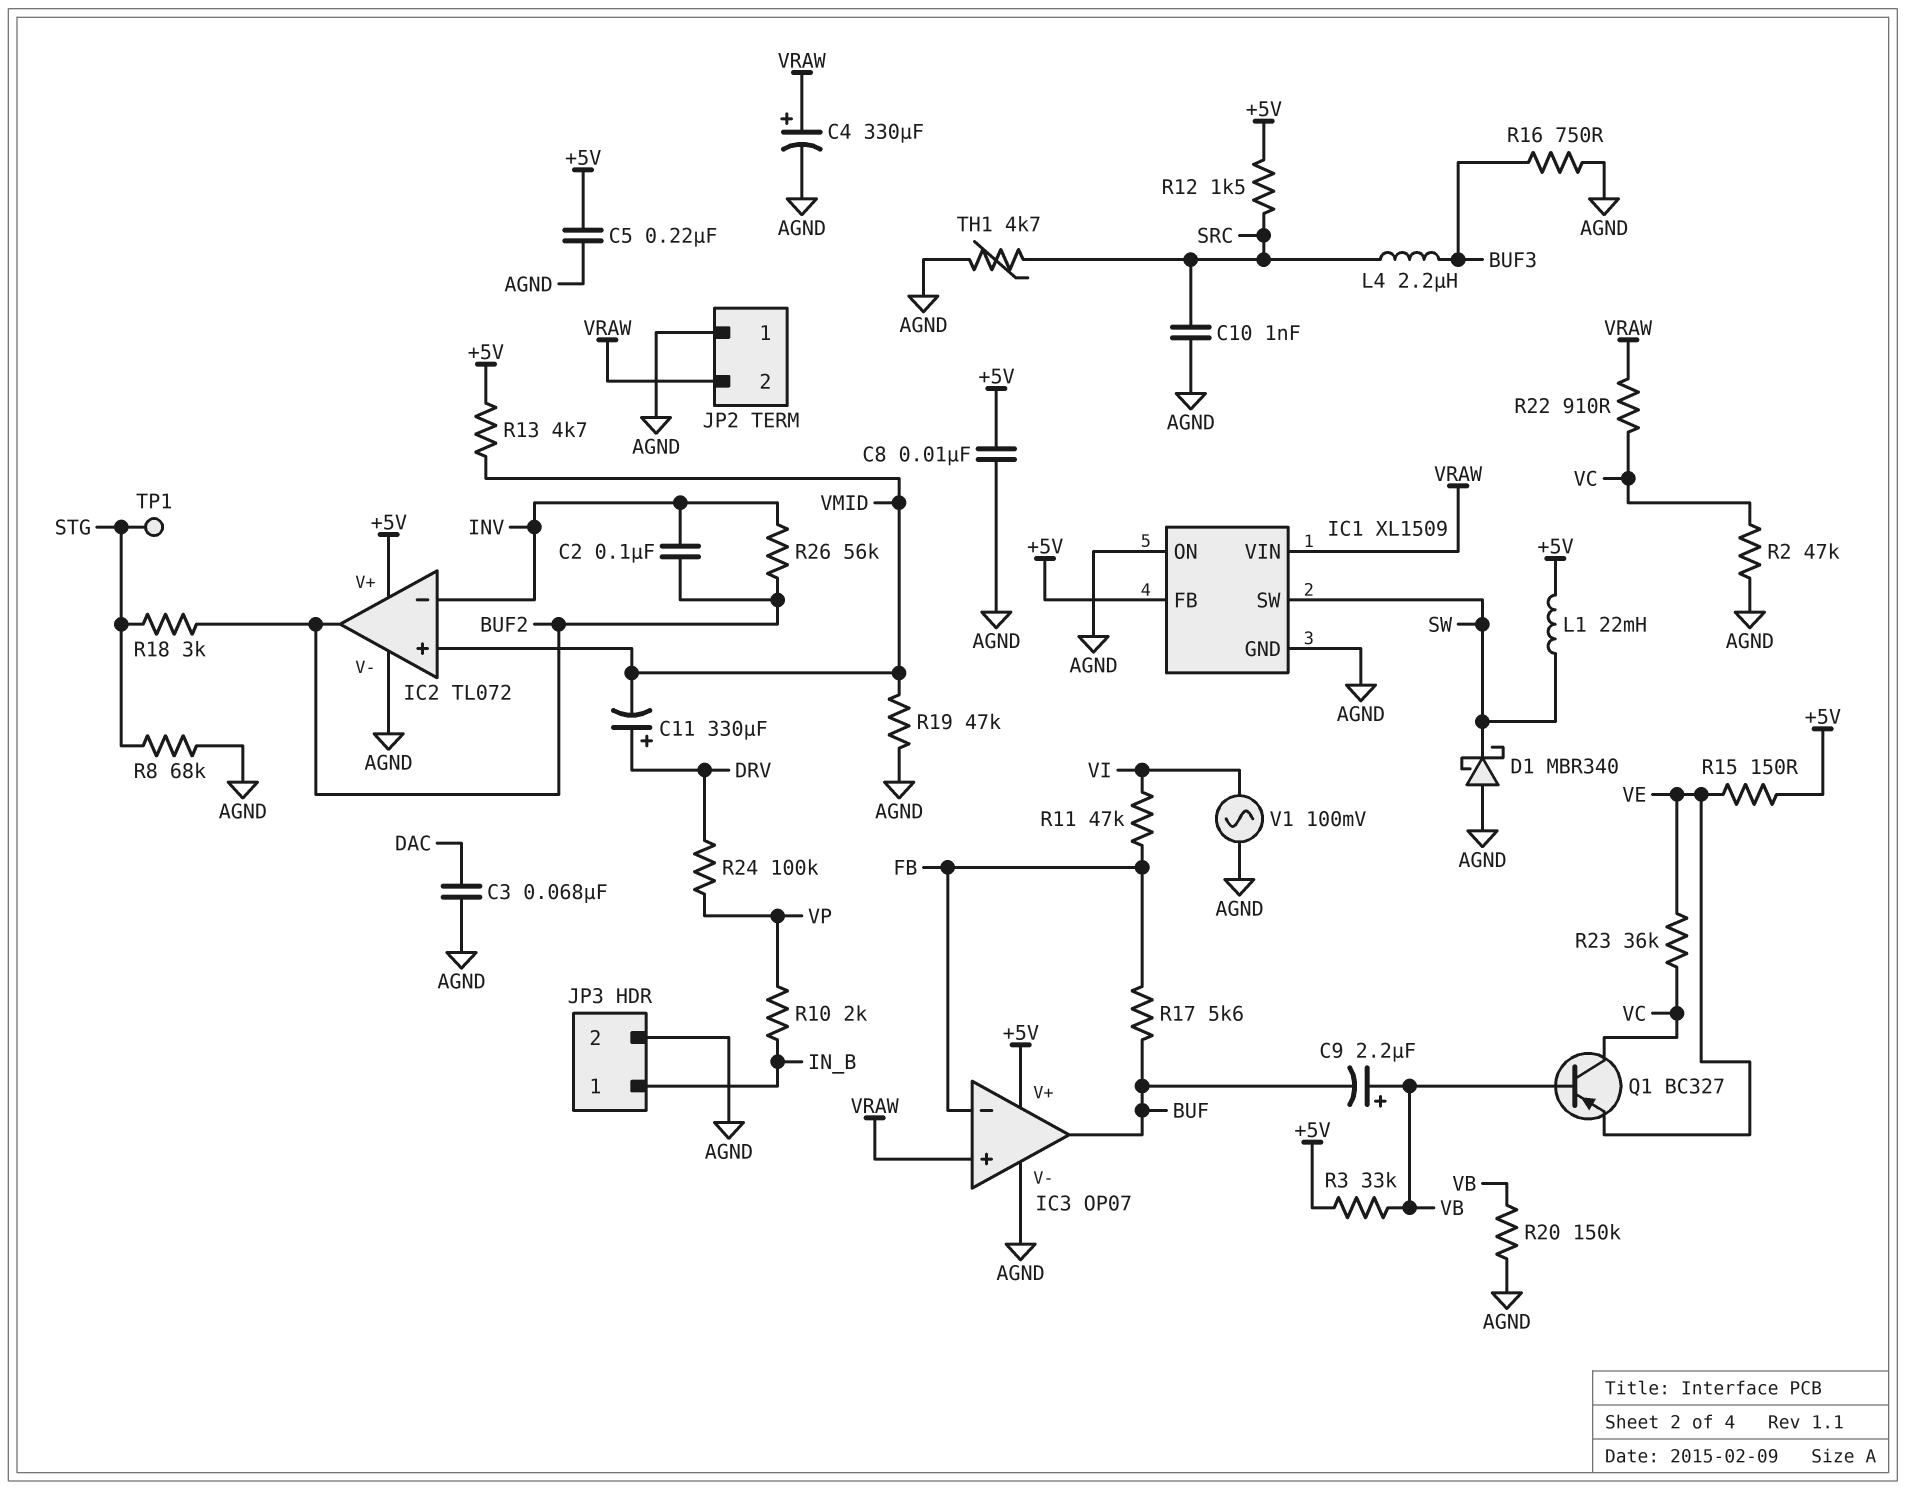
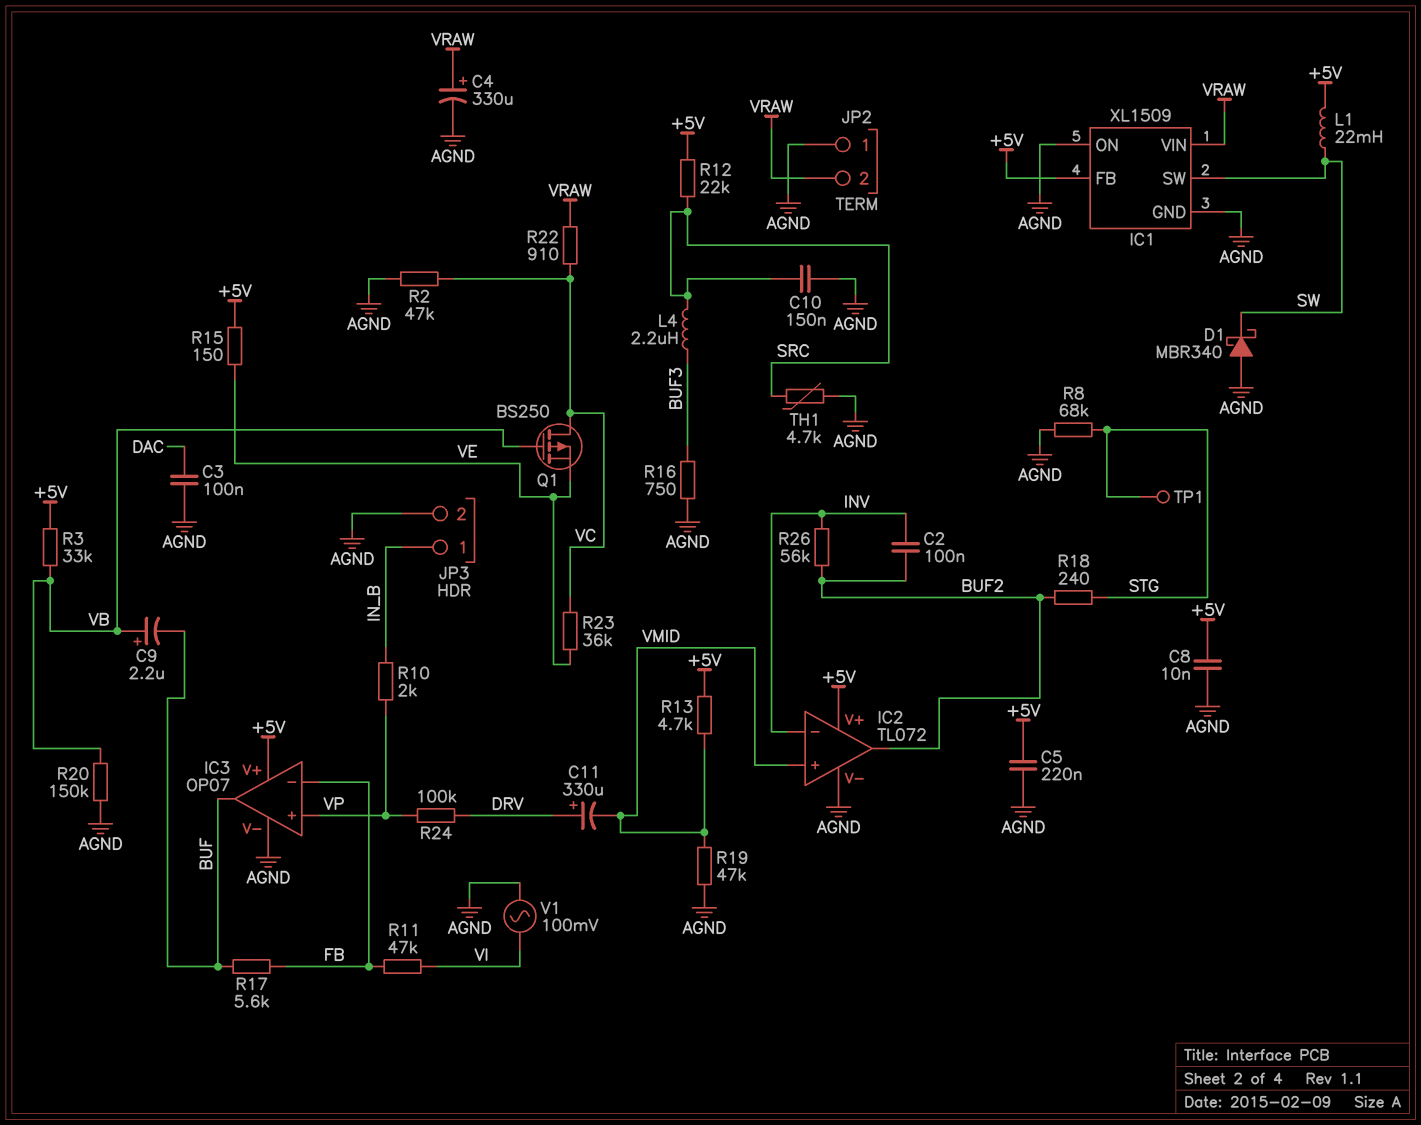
C3: 68nF (AGND, DAC) -> 100nF (AGND, DAC)
C10: 1nF (AGND, SRC) -> 150nF (AGND, SRC)
IC3 pin in+: VRAW -> VP
Q1: PNP BC327 (B VB, C VC, E VE) -> PMOS BS250 (G VB, D VC, S VE)
R12: 1.5k (+5V, SRC) -> 22k (+5V, SRC)
R18: 3k (BUF2, STG) -> 240 (BUF2, STG)

